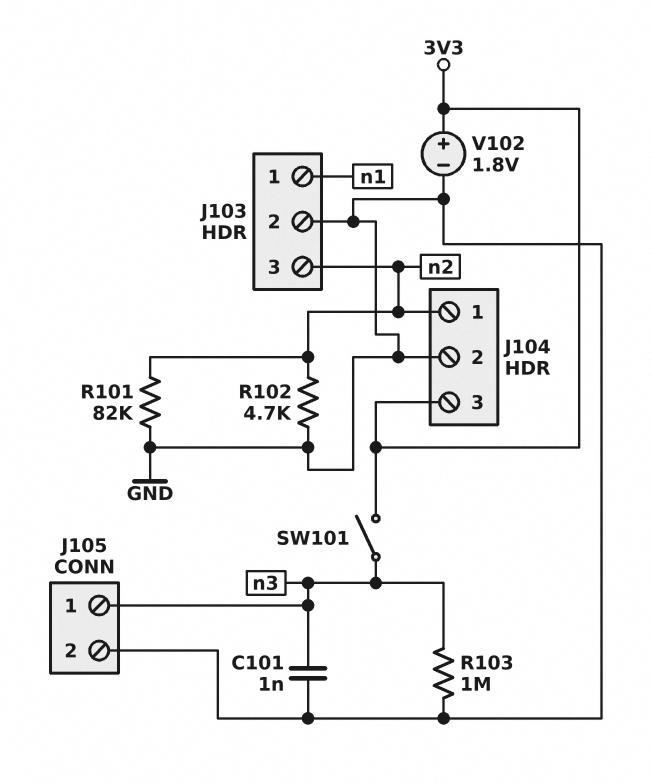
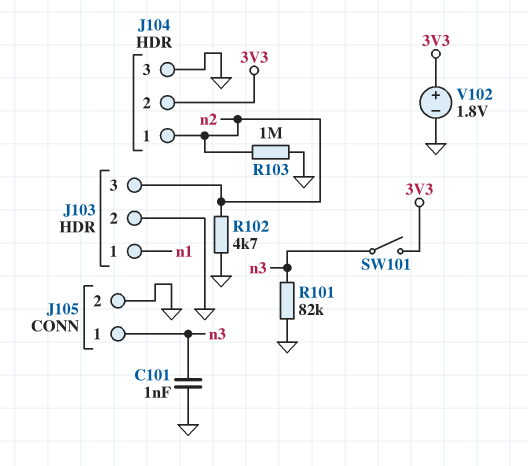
J104 pin 2: GND -> 3V3
J104 pin 3: 3V3 -> GND
R101: 82k (GND, n2) -> 82k (GND, n3)
R103: 1M (GND, n3) -> 1M (GND, n2)

